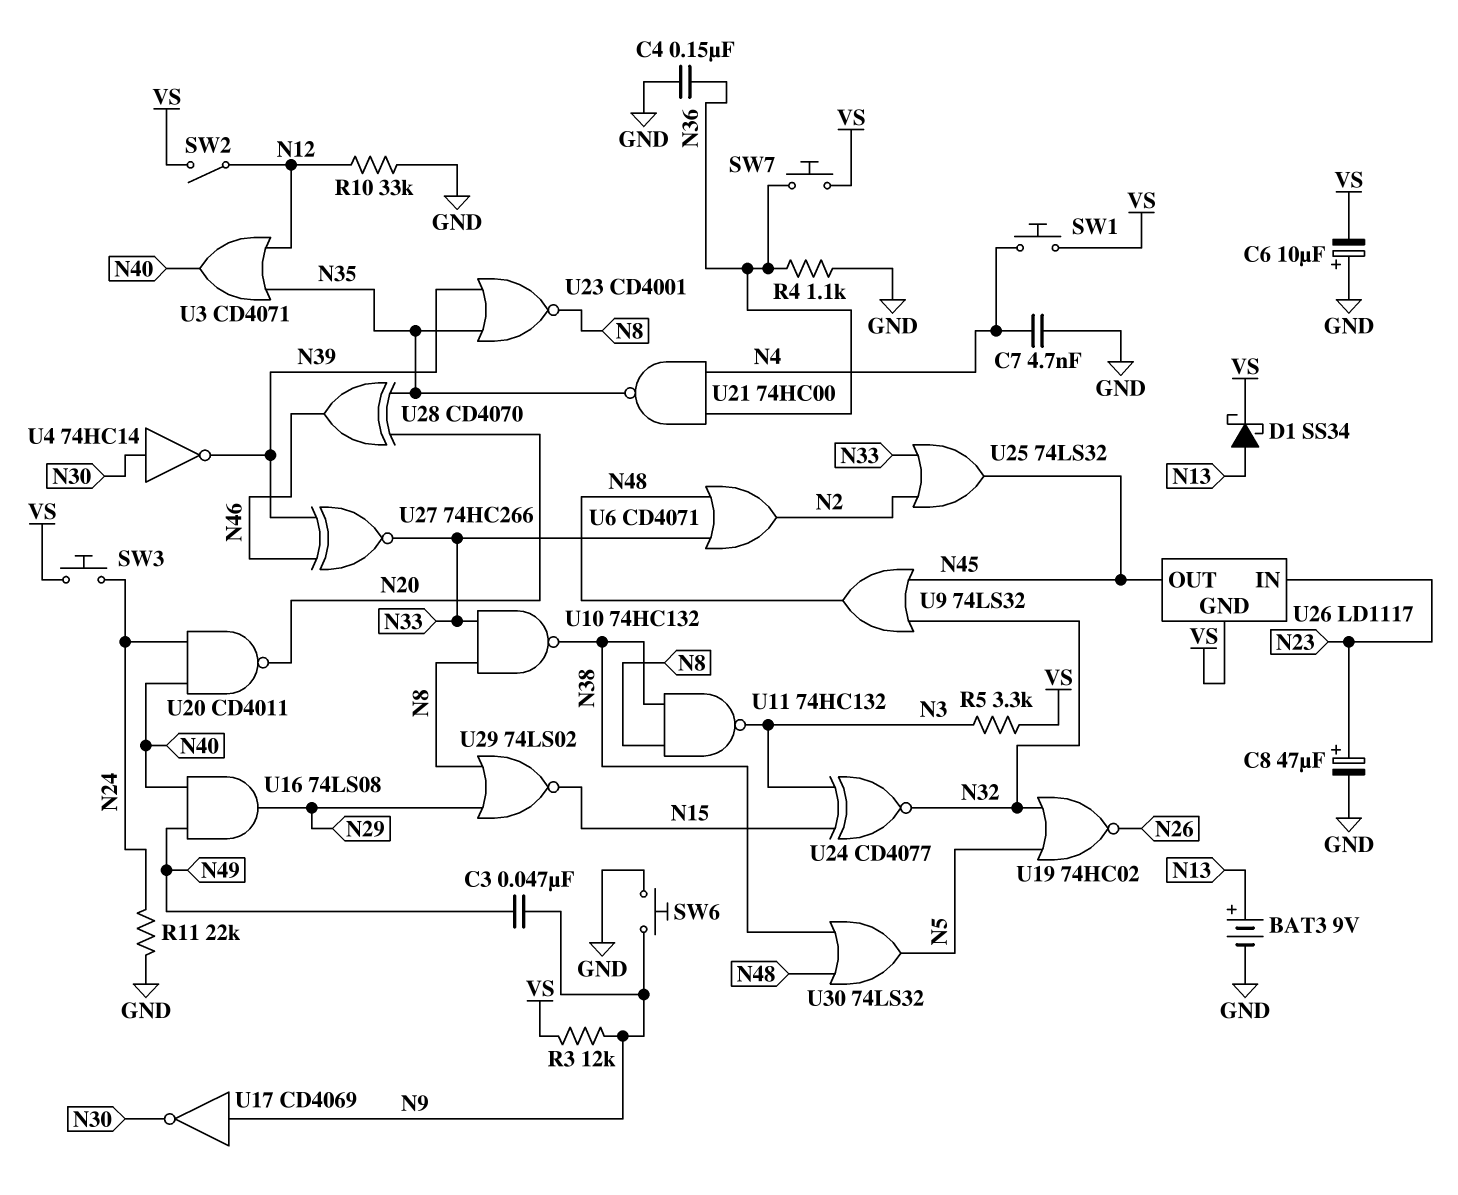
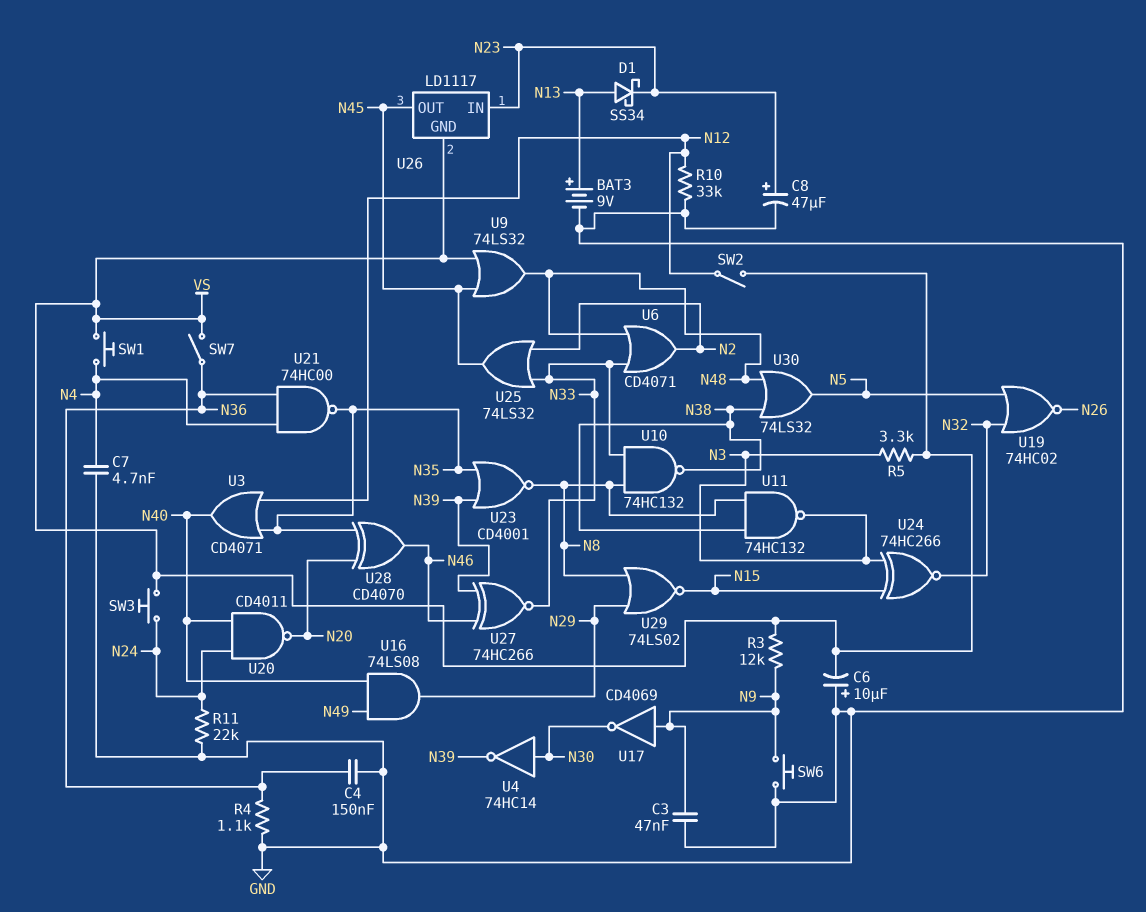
C3: 47nF (N9, N49) -> 47nF (GND, N9)
D1: schottky SS34 (A N13, K VS) -> schottky SS34 (A N13, K N23)
SW7: button (N36, VS) -> switch (N36, VS)
U9: OR 74LS32 (in N32, in N45, out N48) -> OR 74LS32 (in N45, in VS, out N48)
U24: XNOR CD4077 (in N3, in N15, out N32) -> XNOR 74HC266 (in N3, in N15, out N32)

